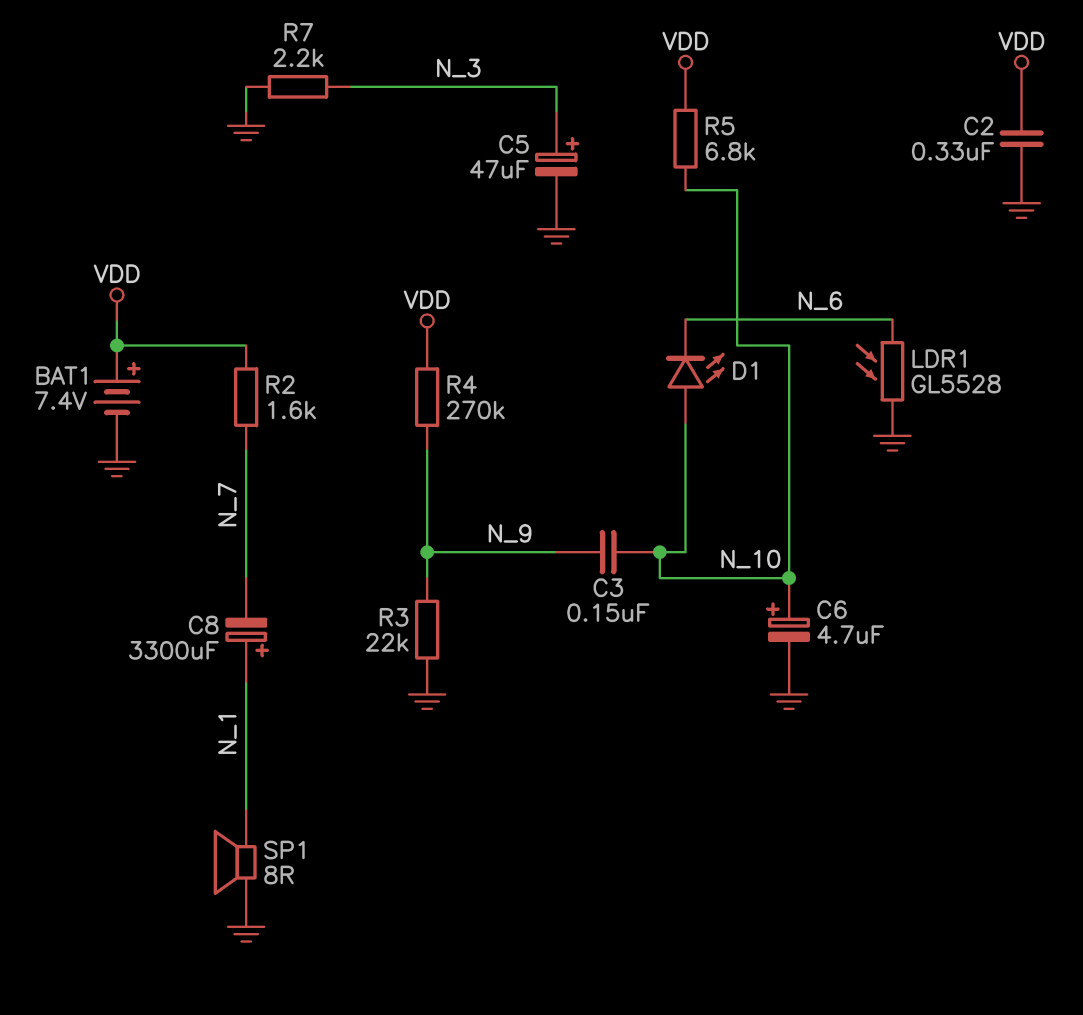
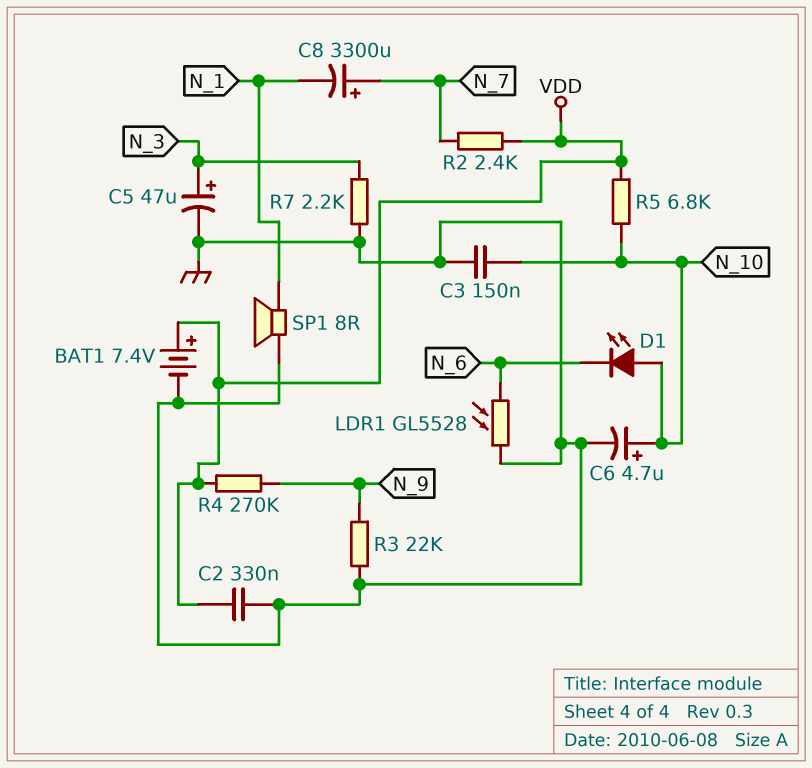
C3: 150nF (N_9, N_10) -> 150nF (GND, N_10)
C8: 3300uF (plus N_1, minus N_7) -> 3300uF (plus N_7, minus N_1)
R2: 1.6k (N_7, VDD) -> 2.4k (N_7, VDD)

